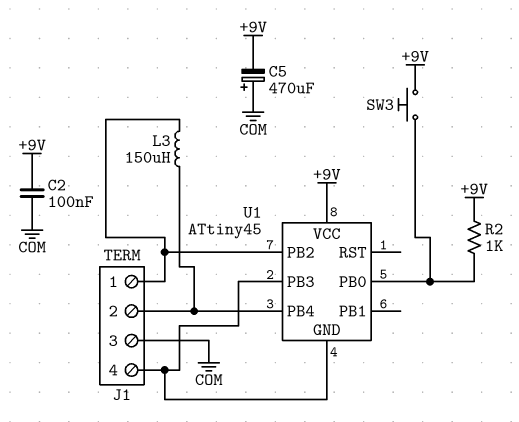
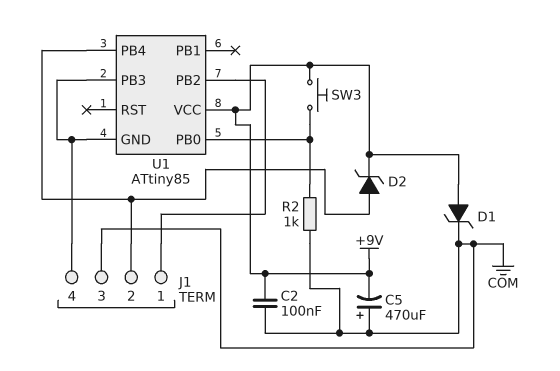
D1: none -> zener (A +9V, K COM)
D2: none -> zener (A J1/2, K +9V)
L3: 150uH (J1/1, J1/2) -> none
R2: 1k (+9V, U1/PB0) -> 1k (COM, U1/PB0)
U1: ATtiny45 -> ATtiny85

